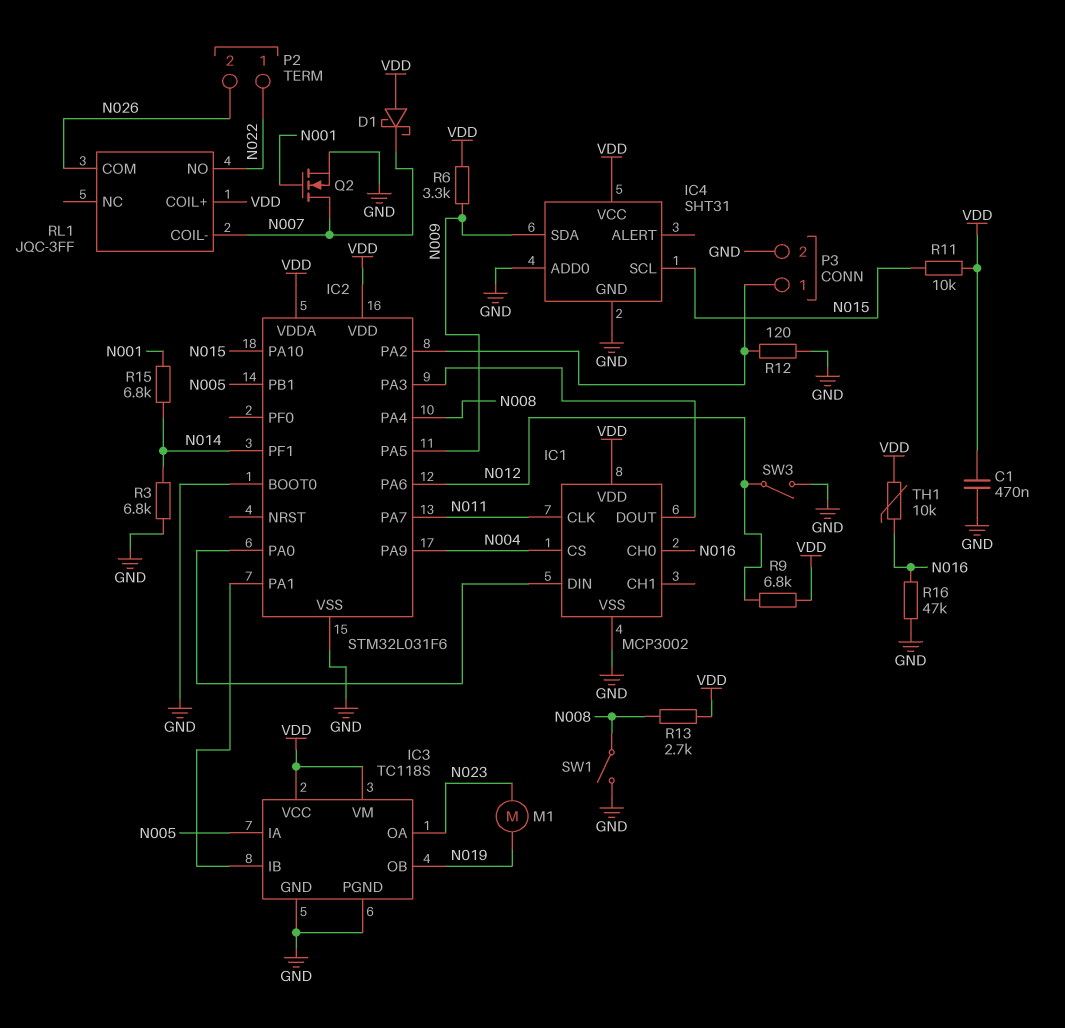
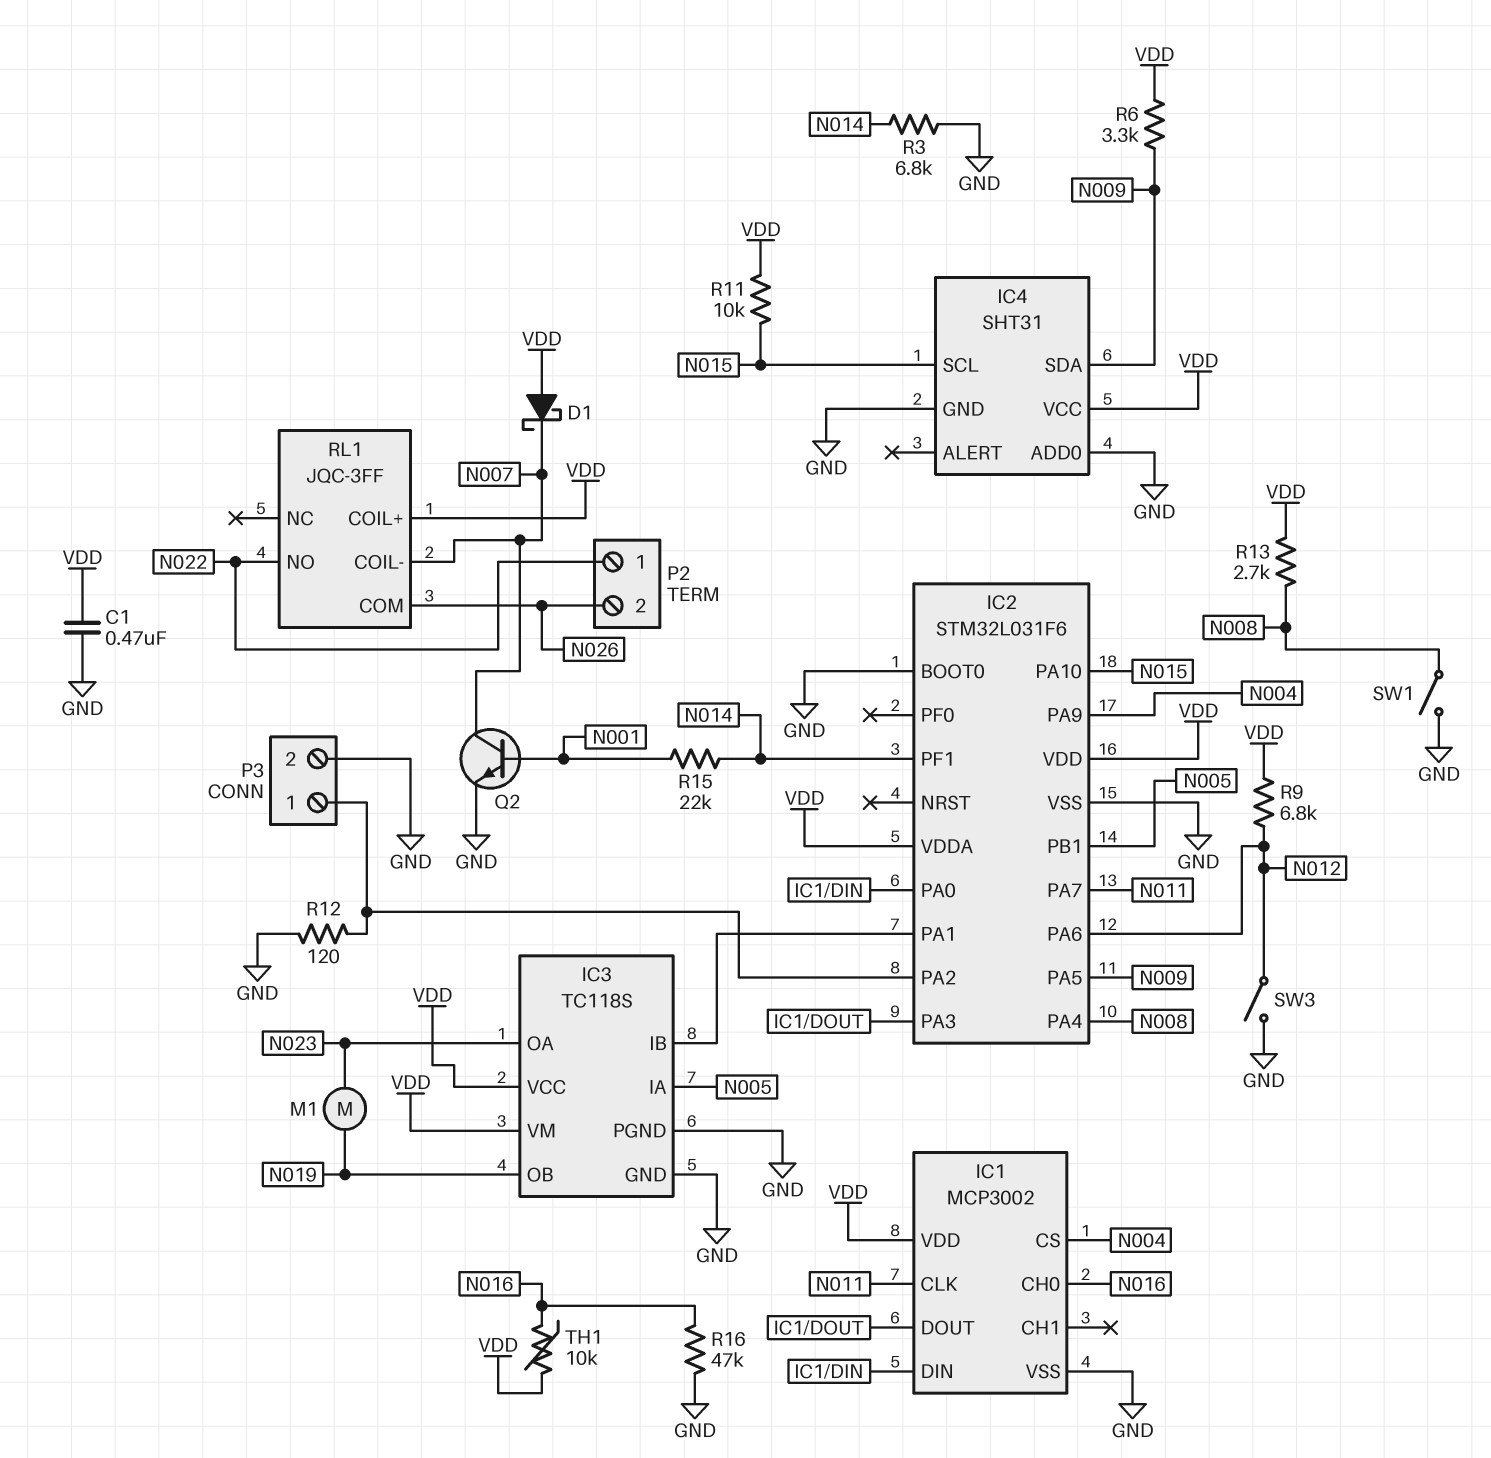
Q2: NMOS (G N001, D N007, S GND) -> NPN (B N001, C N007, E GND)
R15: 6.8k (N001, N014) -> 22k (N001, N014)

